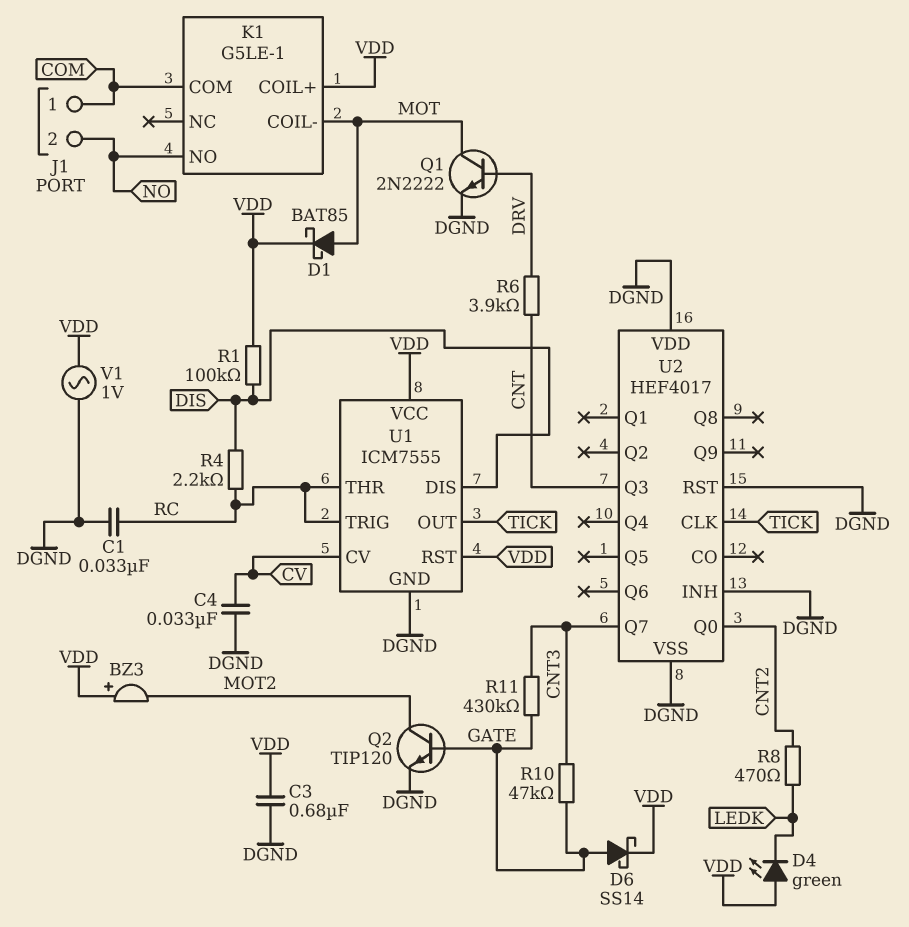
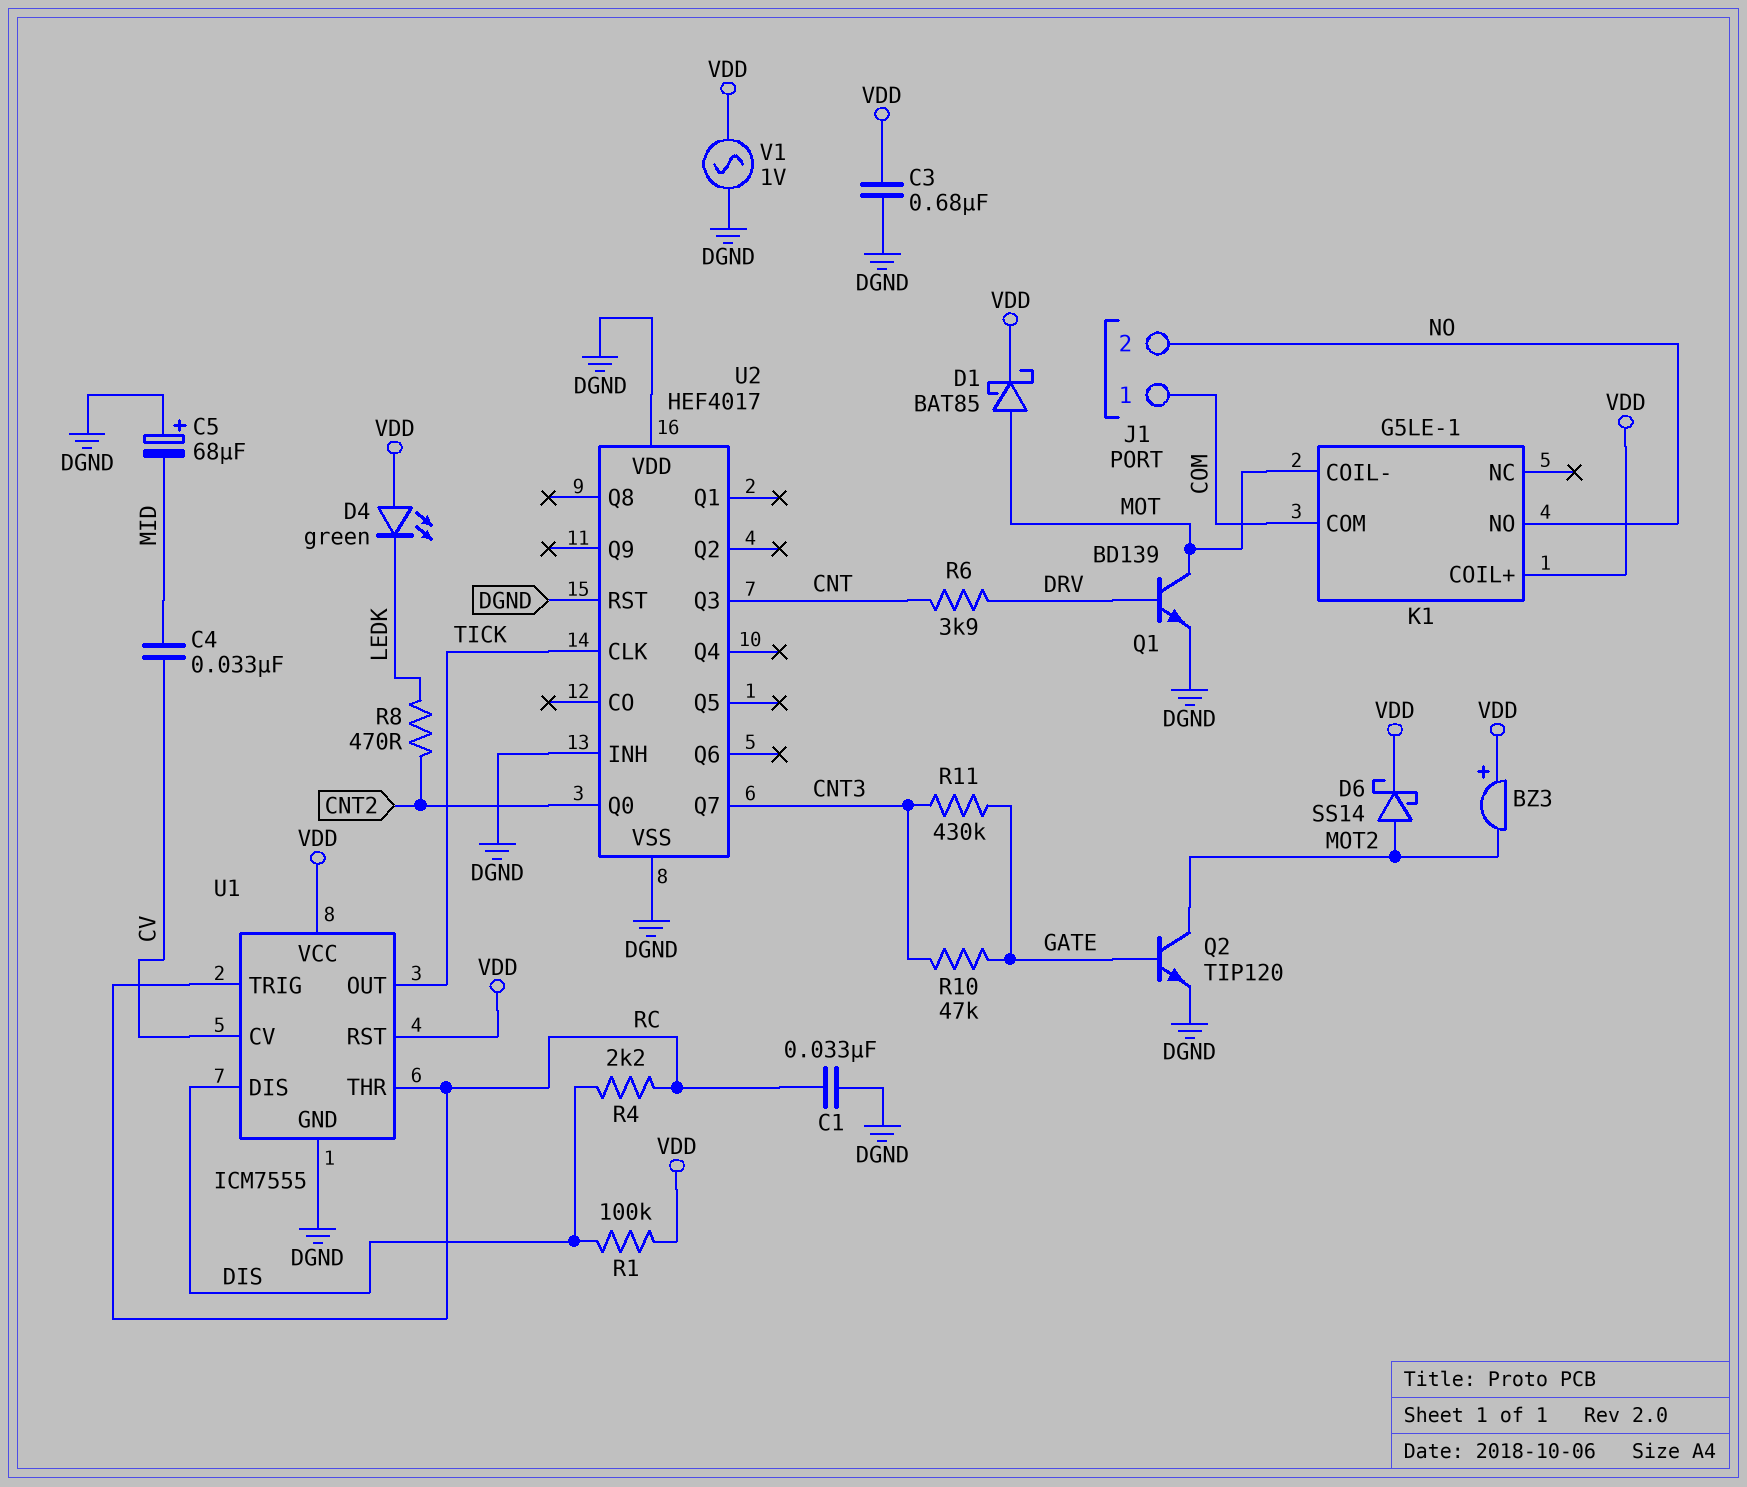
C4: 33nF (CV, DGND) -> 33nF (CV, MID)
C5: none -> 68uF (plus DGND, minus MID)
D6: schottky SS14 (A GATE, K VDD) -> schottky SS14 (A MOT2, K VDD)
Q1: NPN 2N2222 (B DRV, C MOT, E DGND) -> NPN BD139 (B DRV, C MOT, E DGND)

